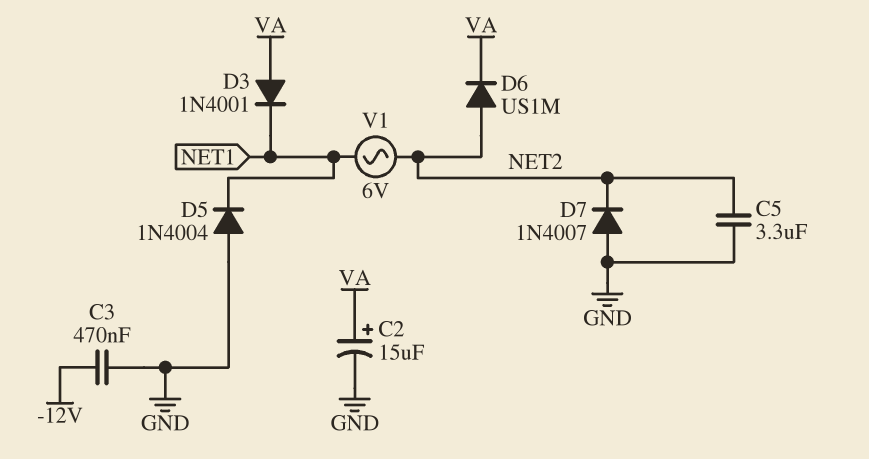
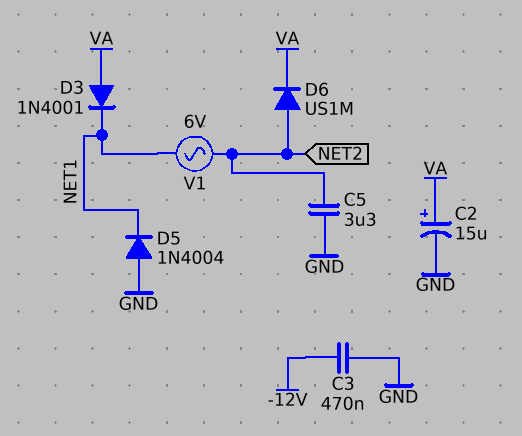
D7: diode 1N4007 (A GND, K NET2) -> none

